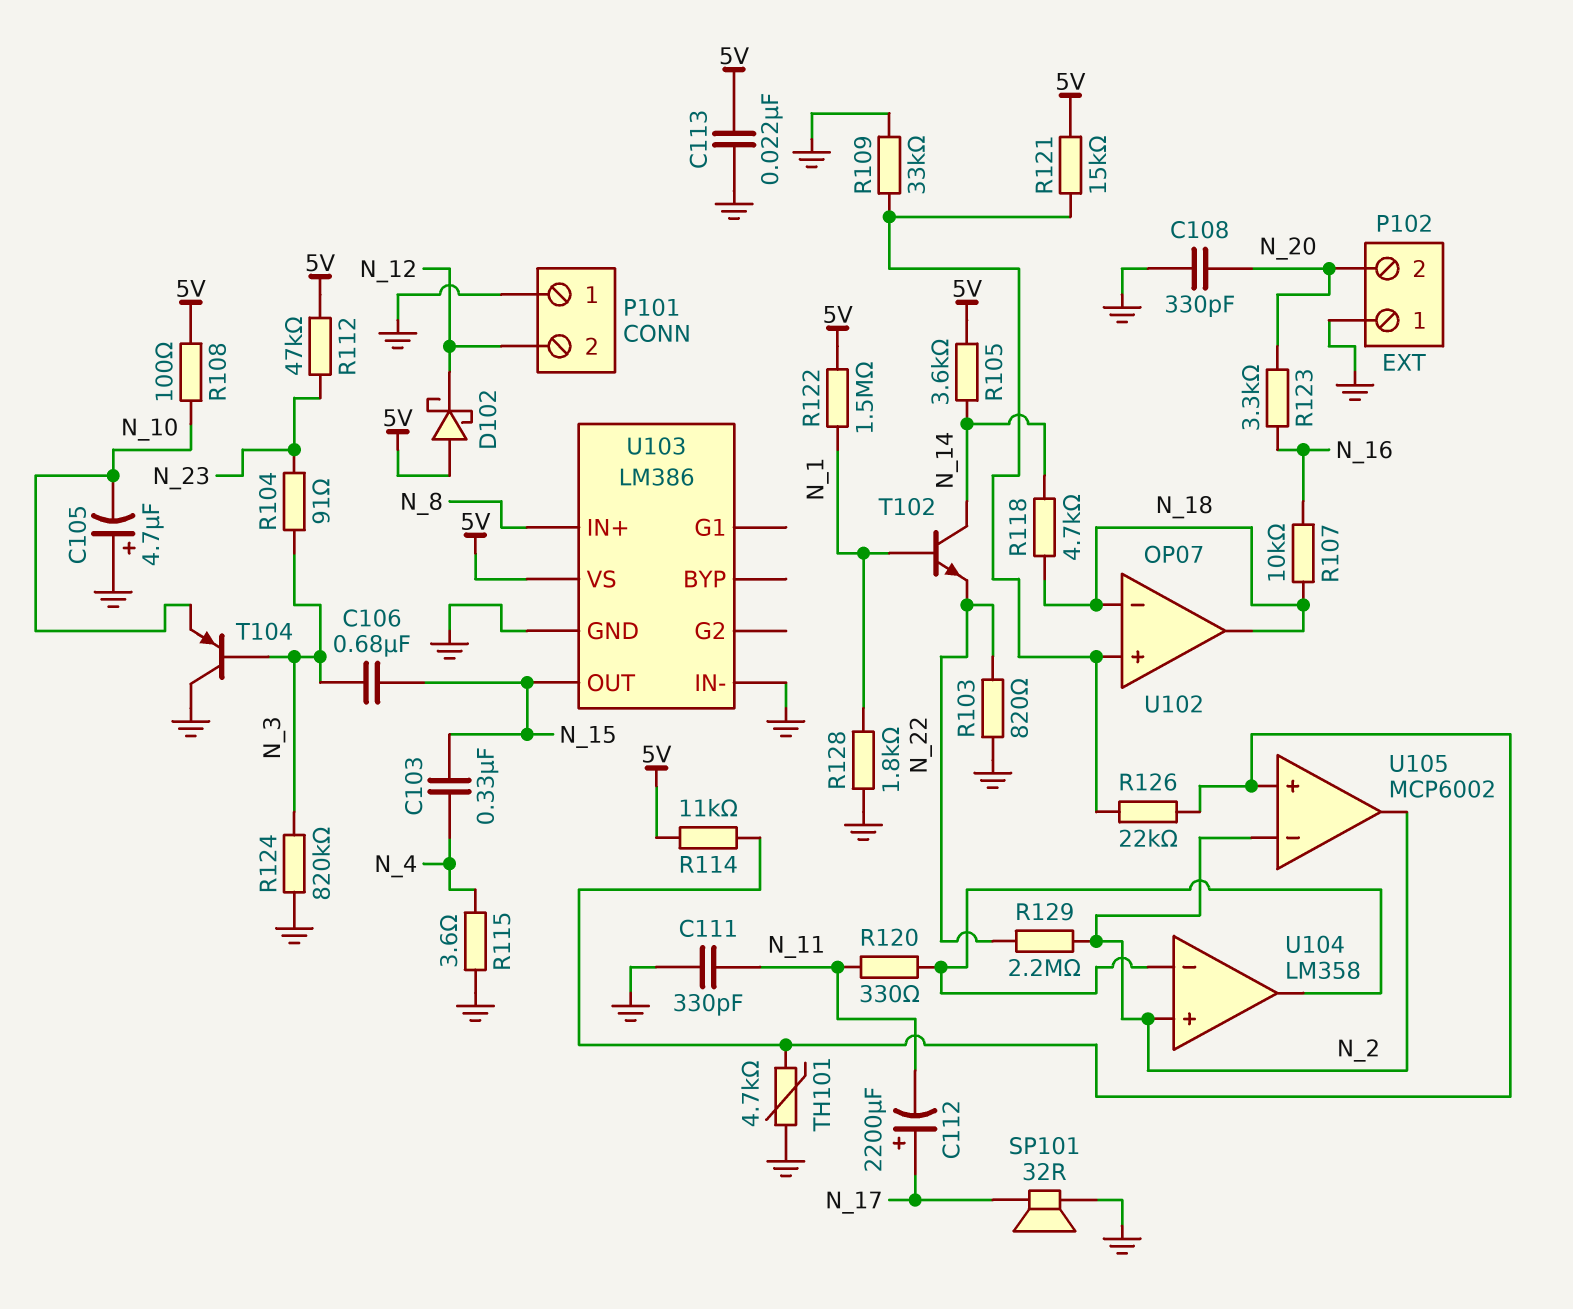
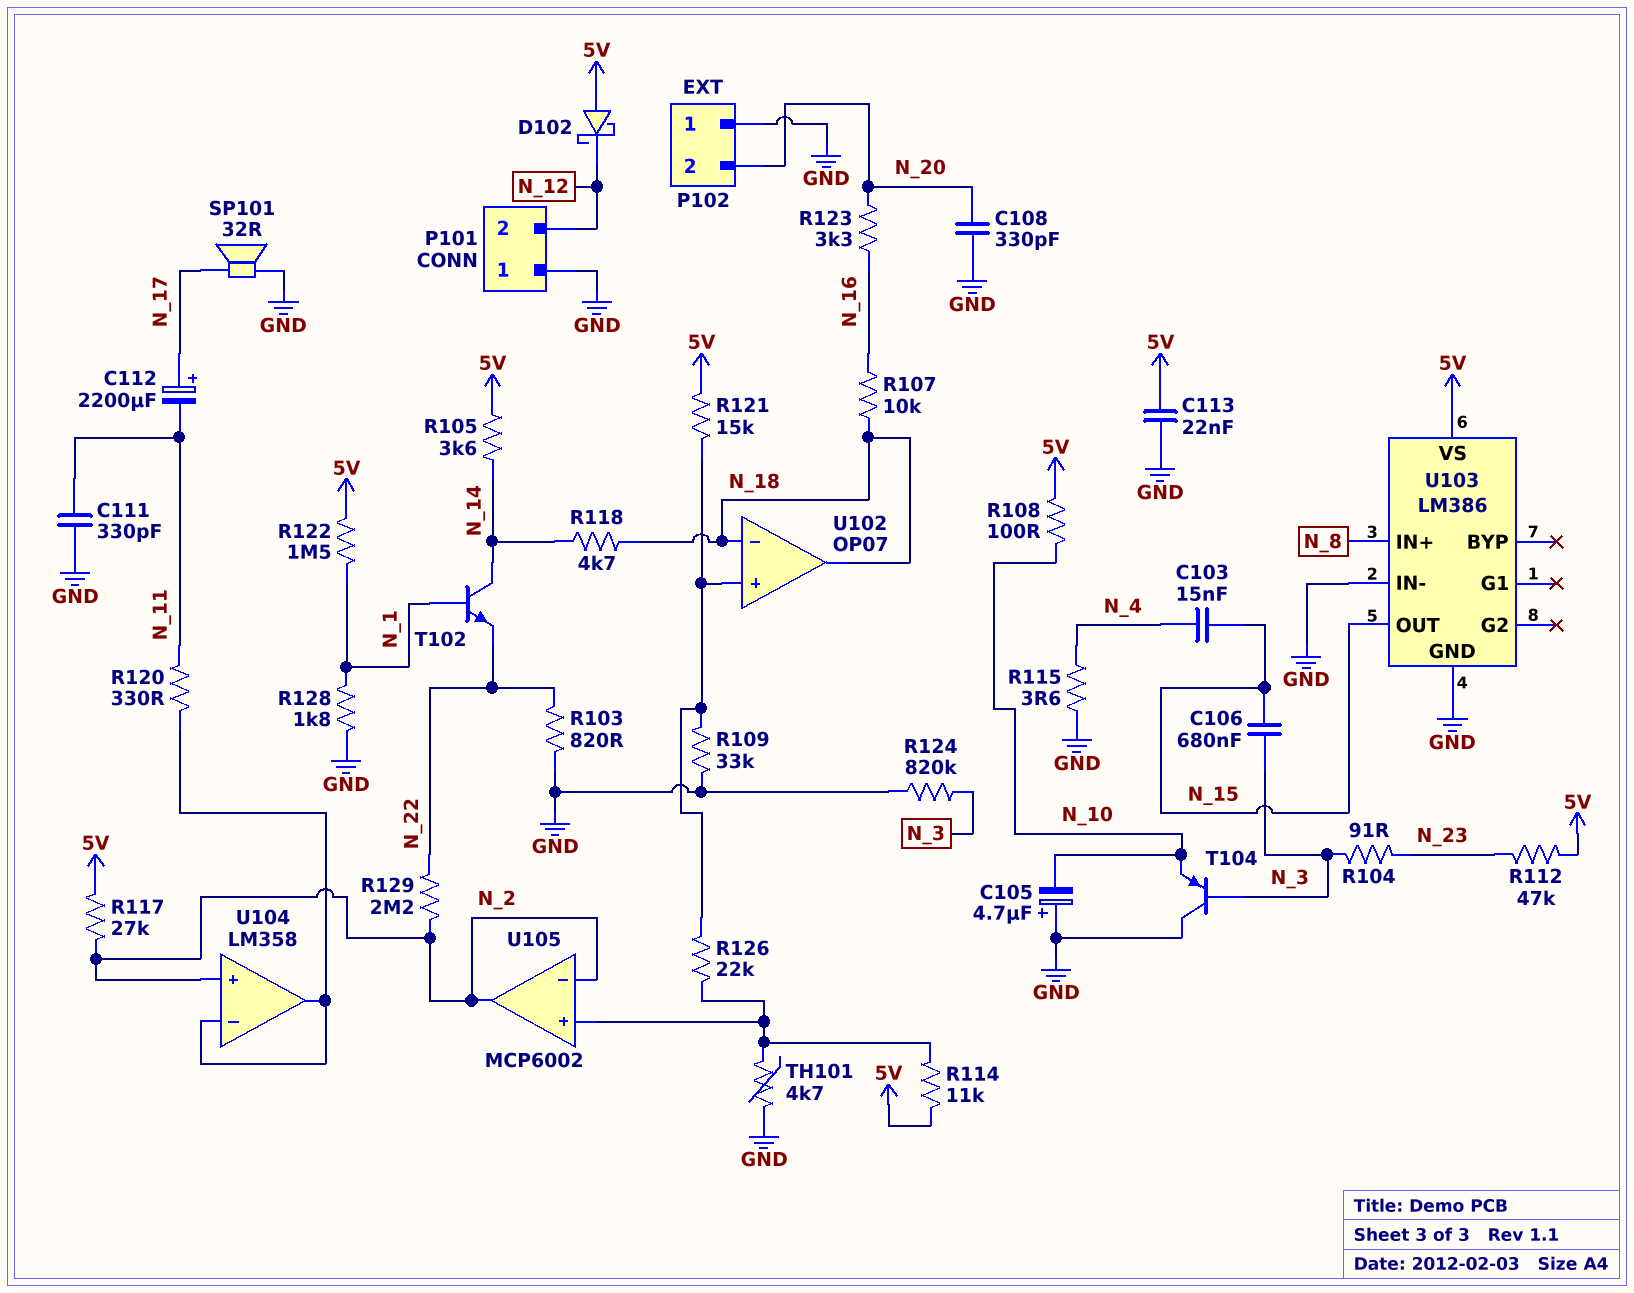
C103: 330nF (N_4, N_15) -> 15nF (N_4, N_15)
R117: none -> 27k (5V, N_2)

